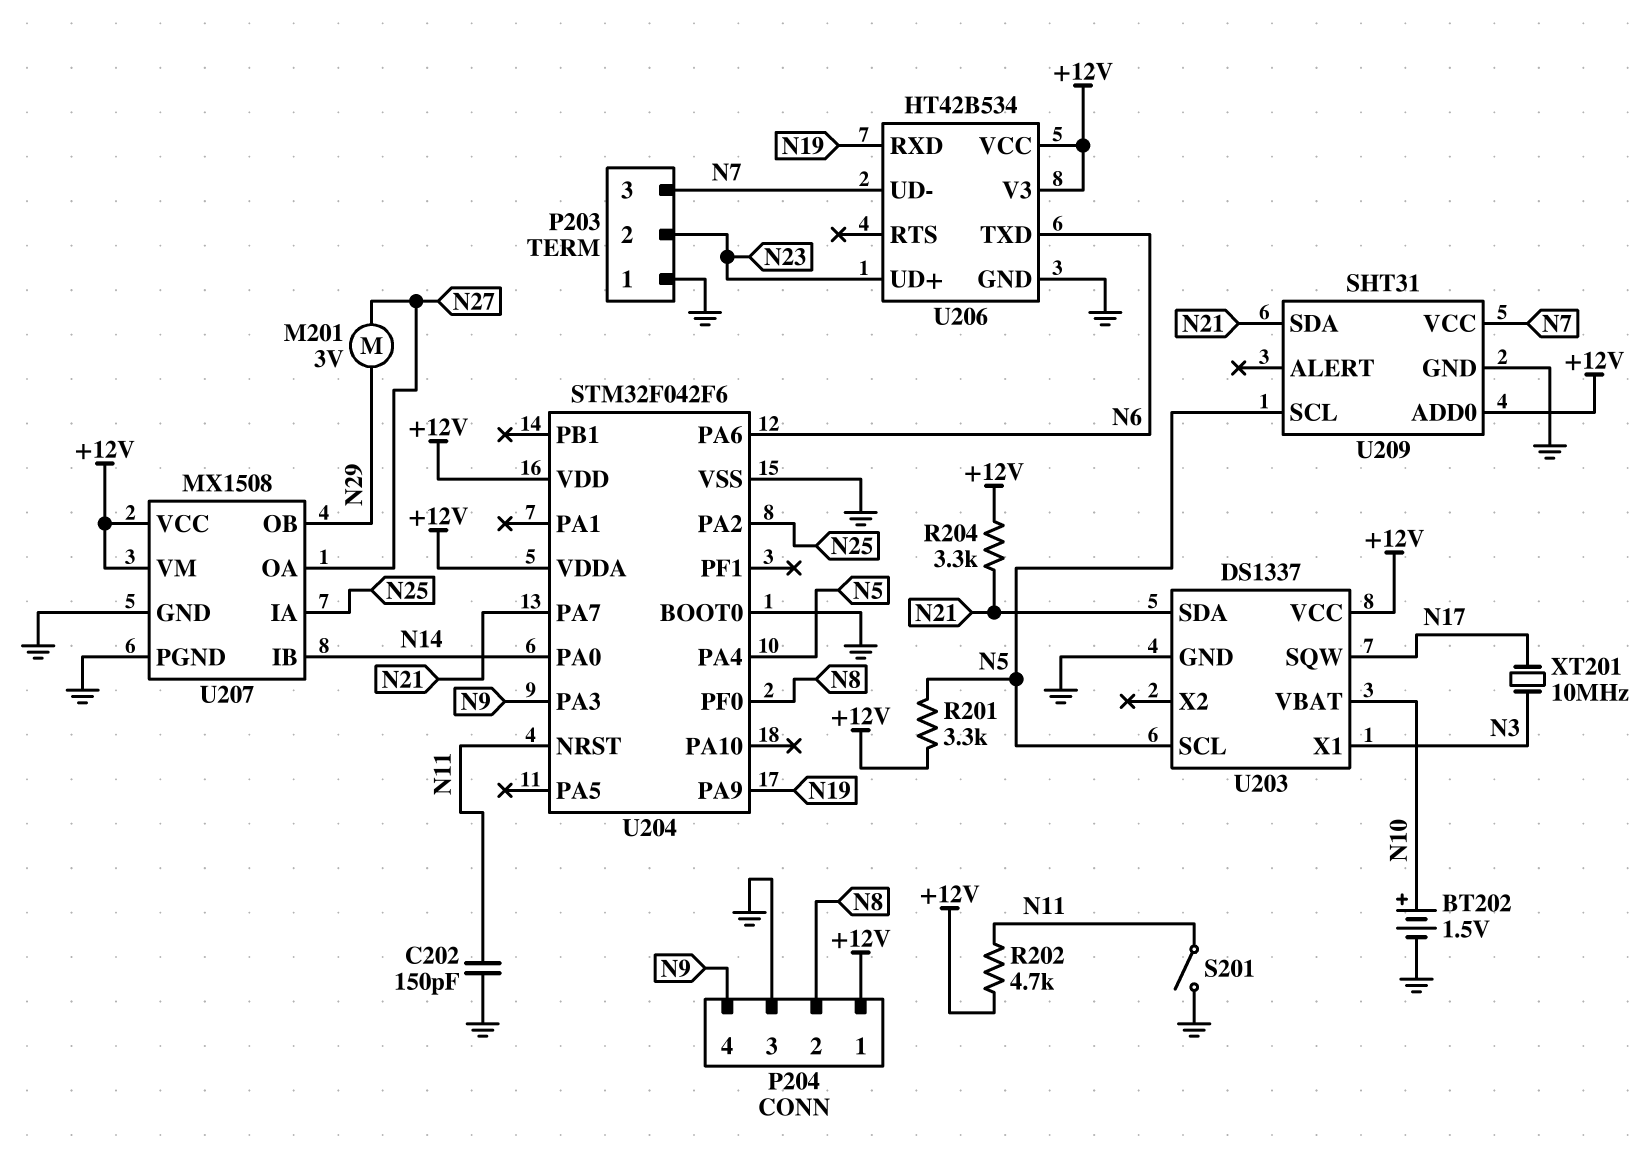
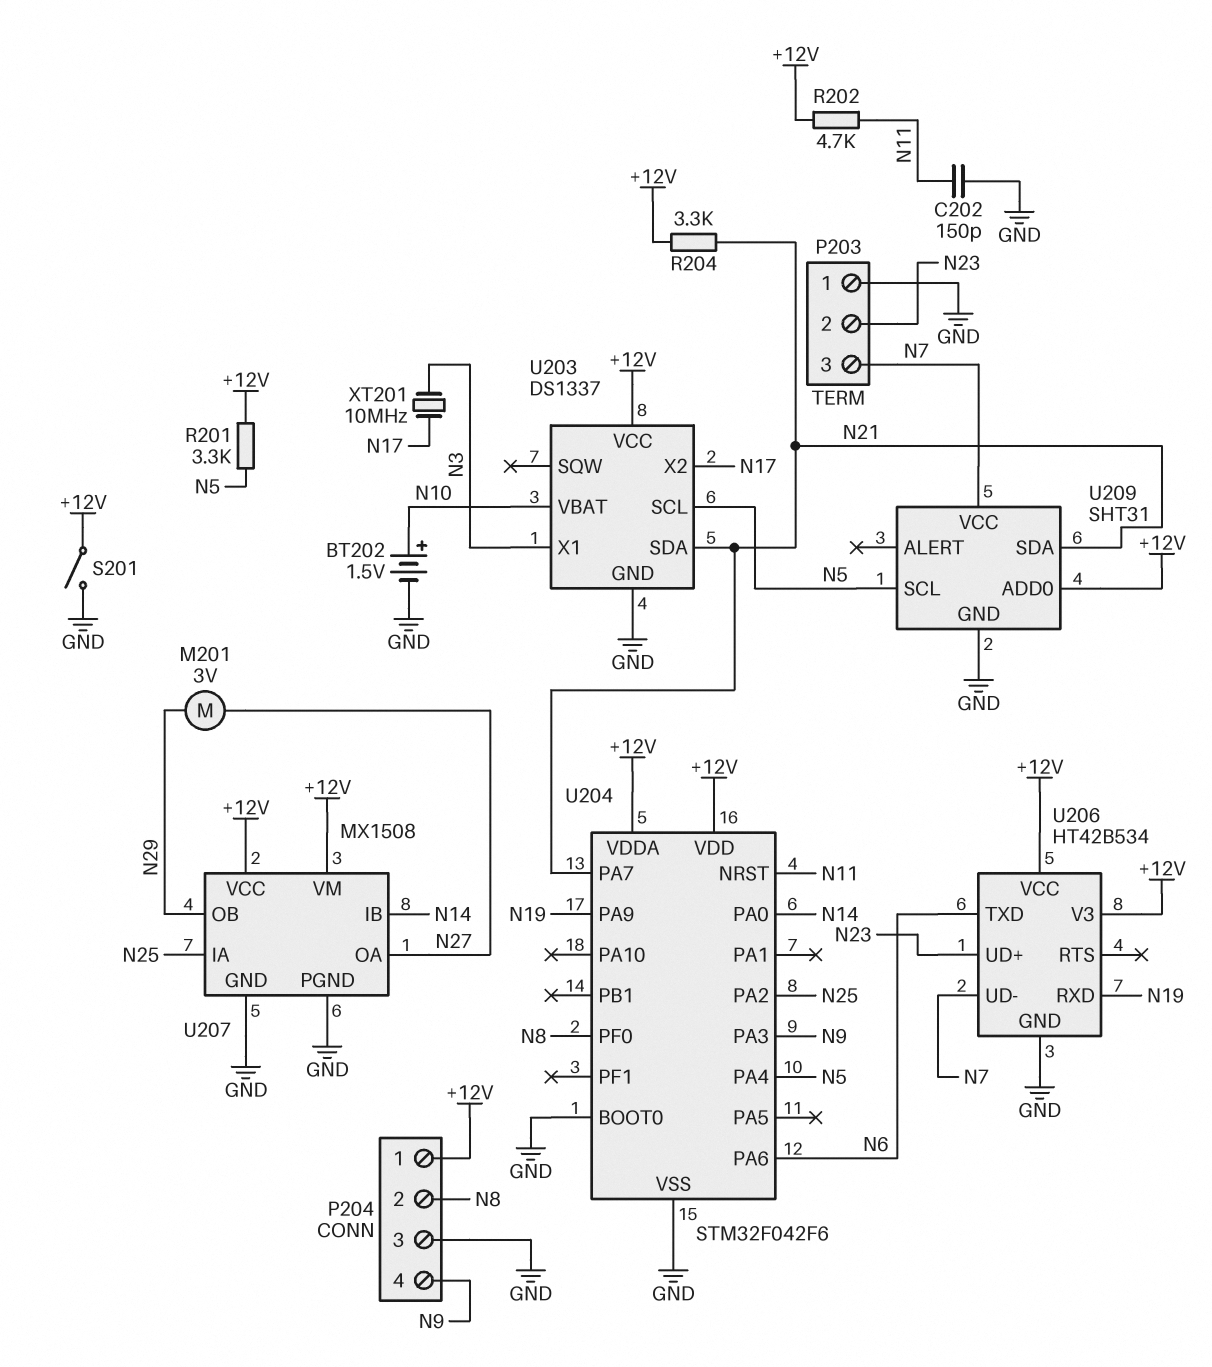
S201: switch (GND, N11) -> switch (+12V, GND)
U203 pin SQW: N17 -> none
U203 pin X2: none -> N17

